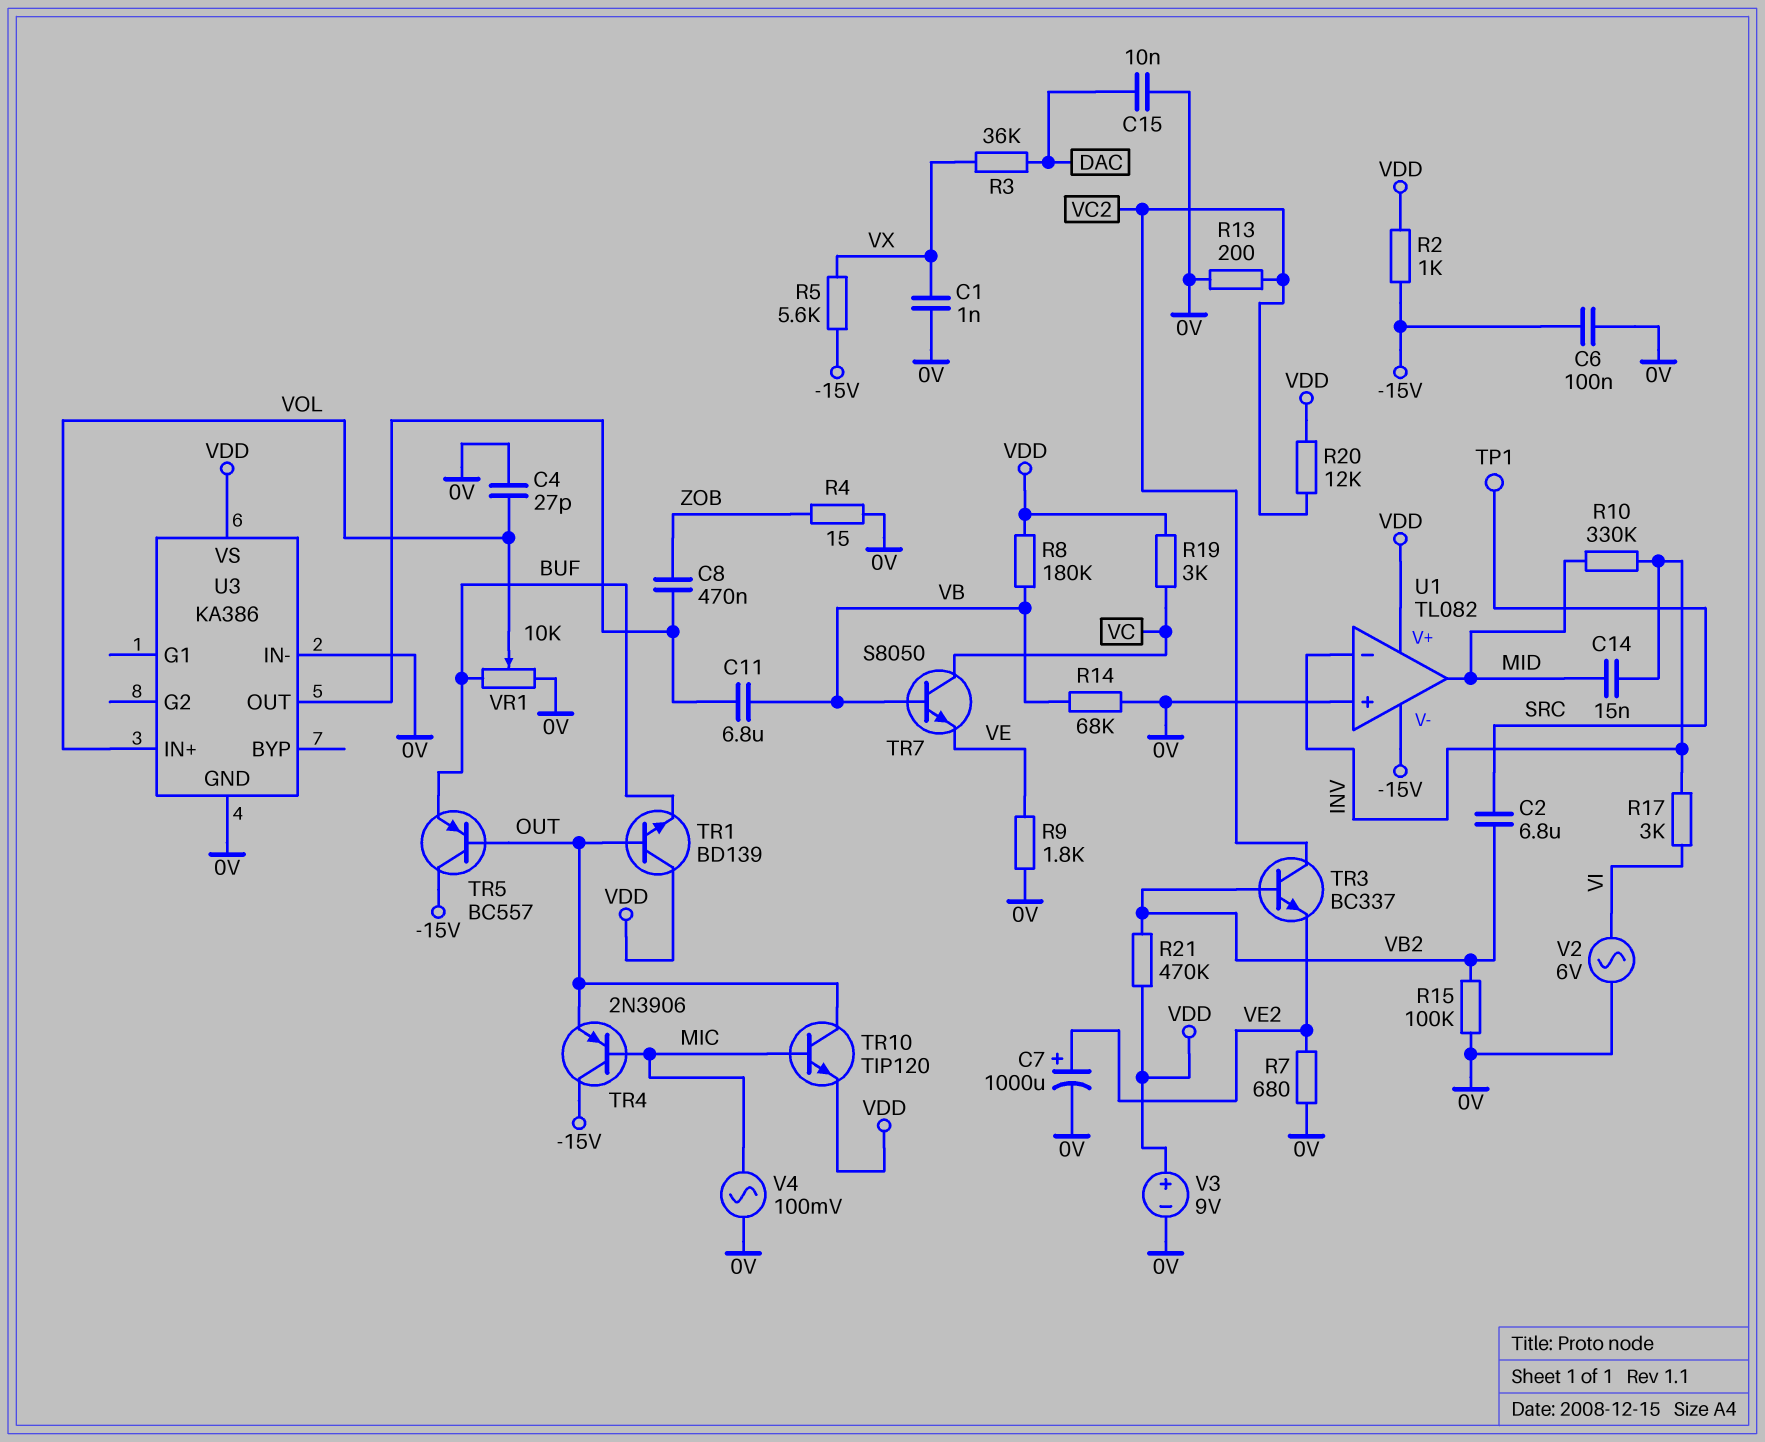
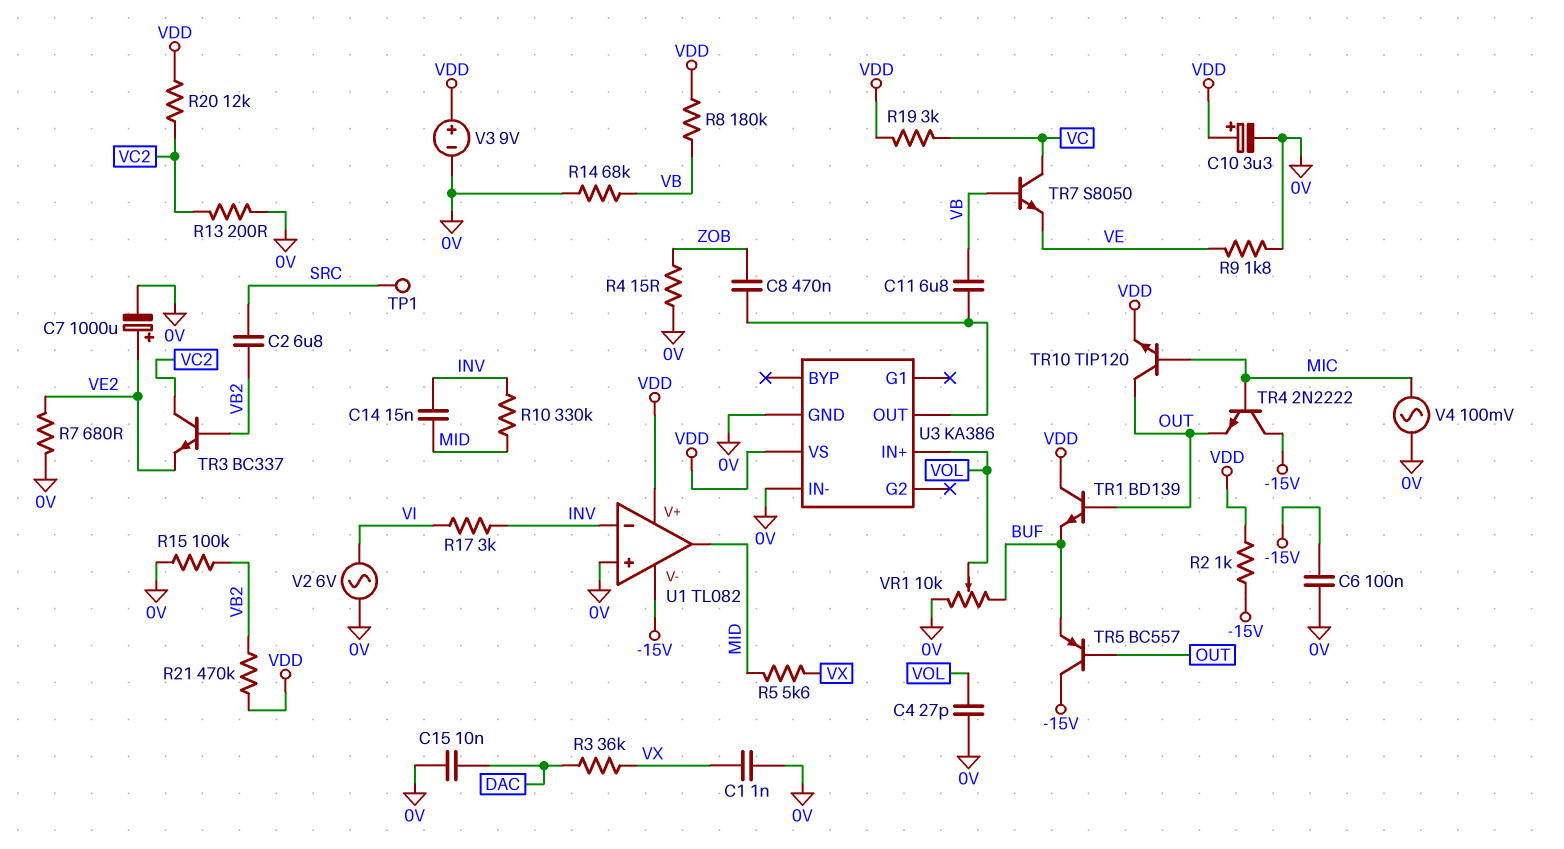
C10: none -> 3.3uF (plus VDD, minus 0V)
R5: 5.6k (-15V, VX) -> 5.6k (MID, VX)
TR4: PNP 2N3906 (B MIC, C -15V, E OUT) -> NPN 2N2222 (B MIC, C -15V, E OUT)

